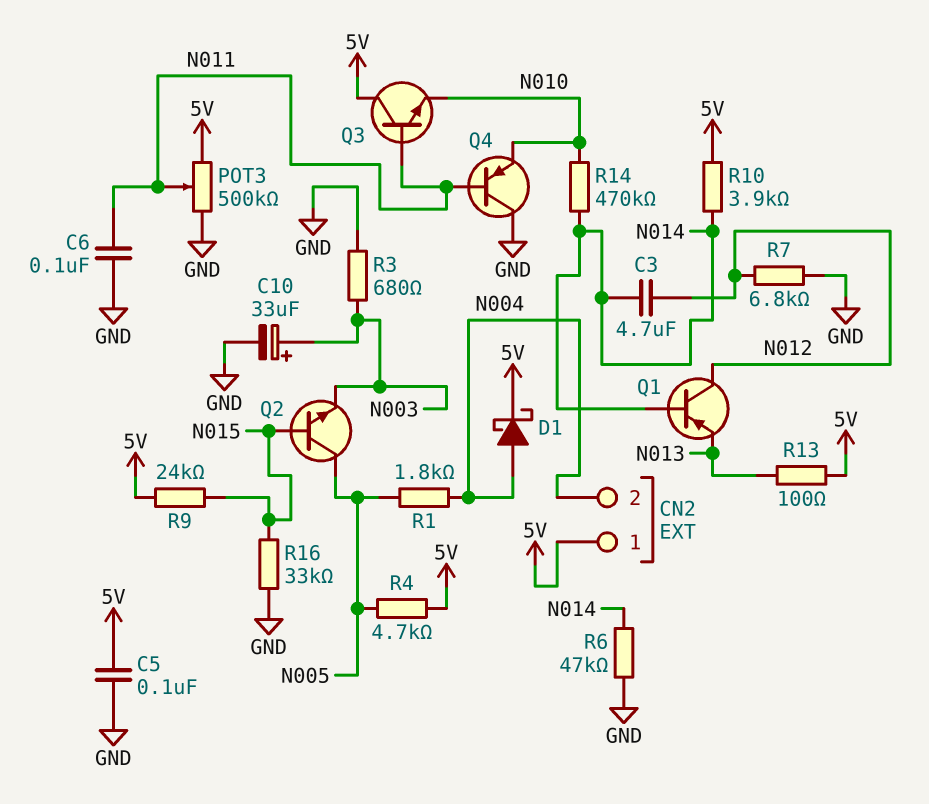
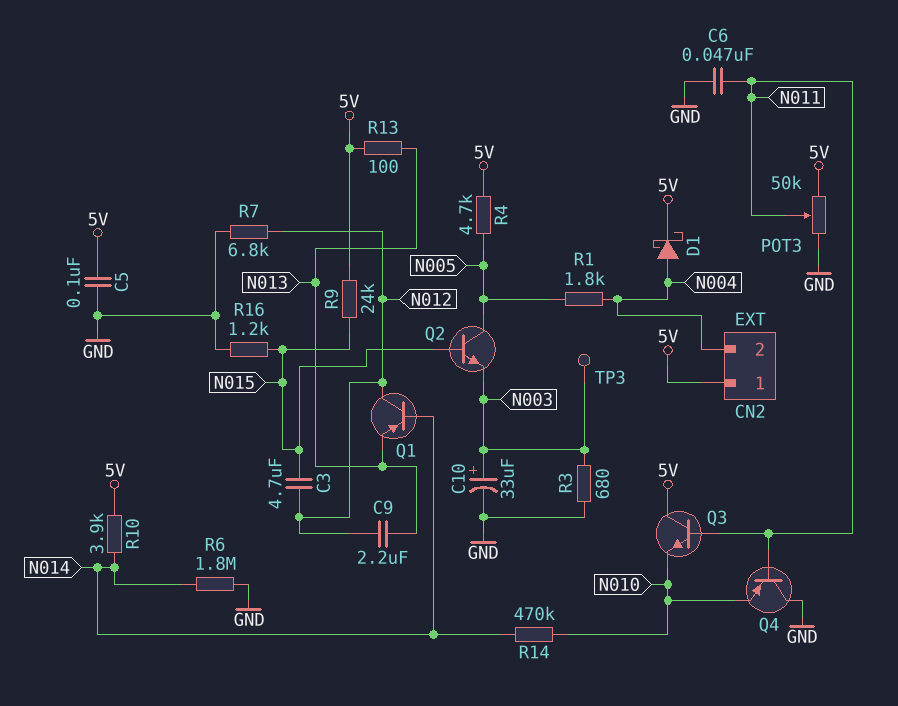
C3: 4.7uF (N012, N014) -> 4.7uF (N012, N015)
C6: 100nF (GND, N011) -> 47nF (GND, N011)
C9: none -> 2.2uF (N012, N013)
POT3: 500k (5V, GND, wiper N011) -> 50k (5V, GND, wiper N011)
R6: 47k (GND, N014) -> 1.8M (GND, N014)
R16: 33k (GND, N015) -> 1.2k (GND, N015)
TP3: none -> test point (N003)

